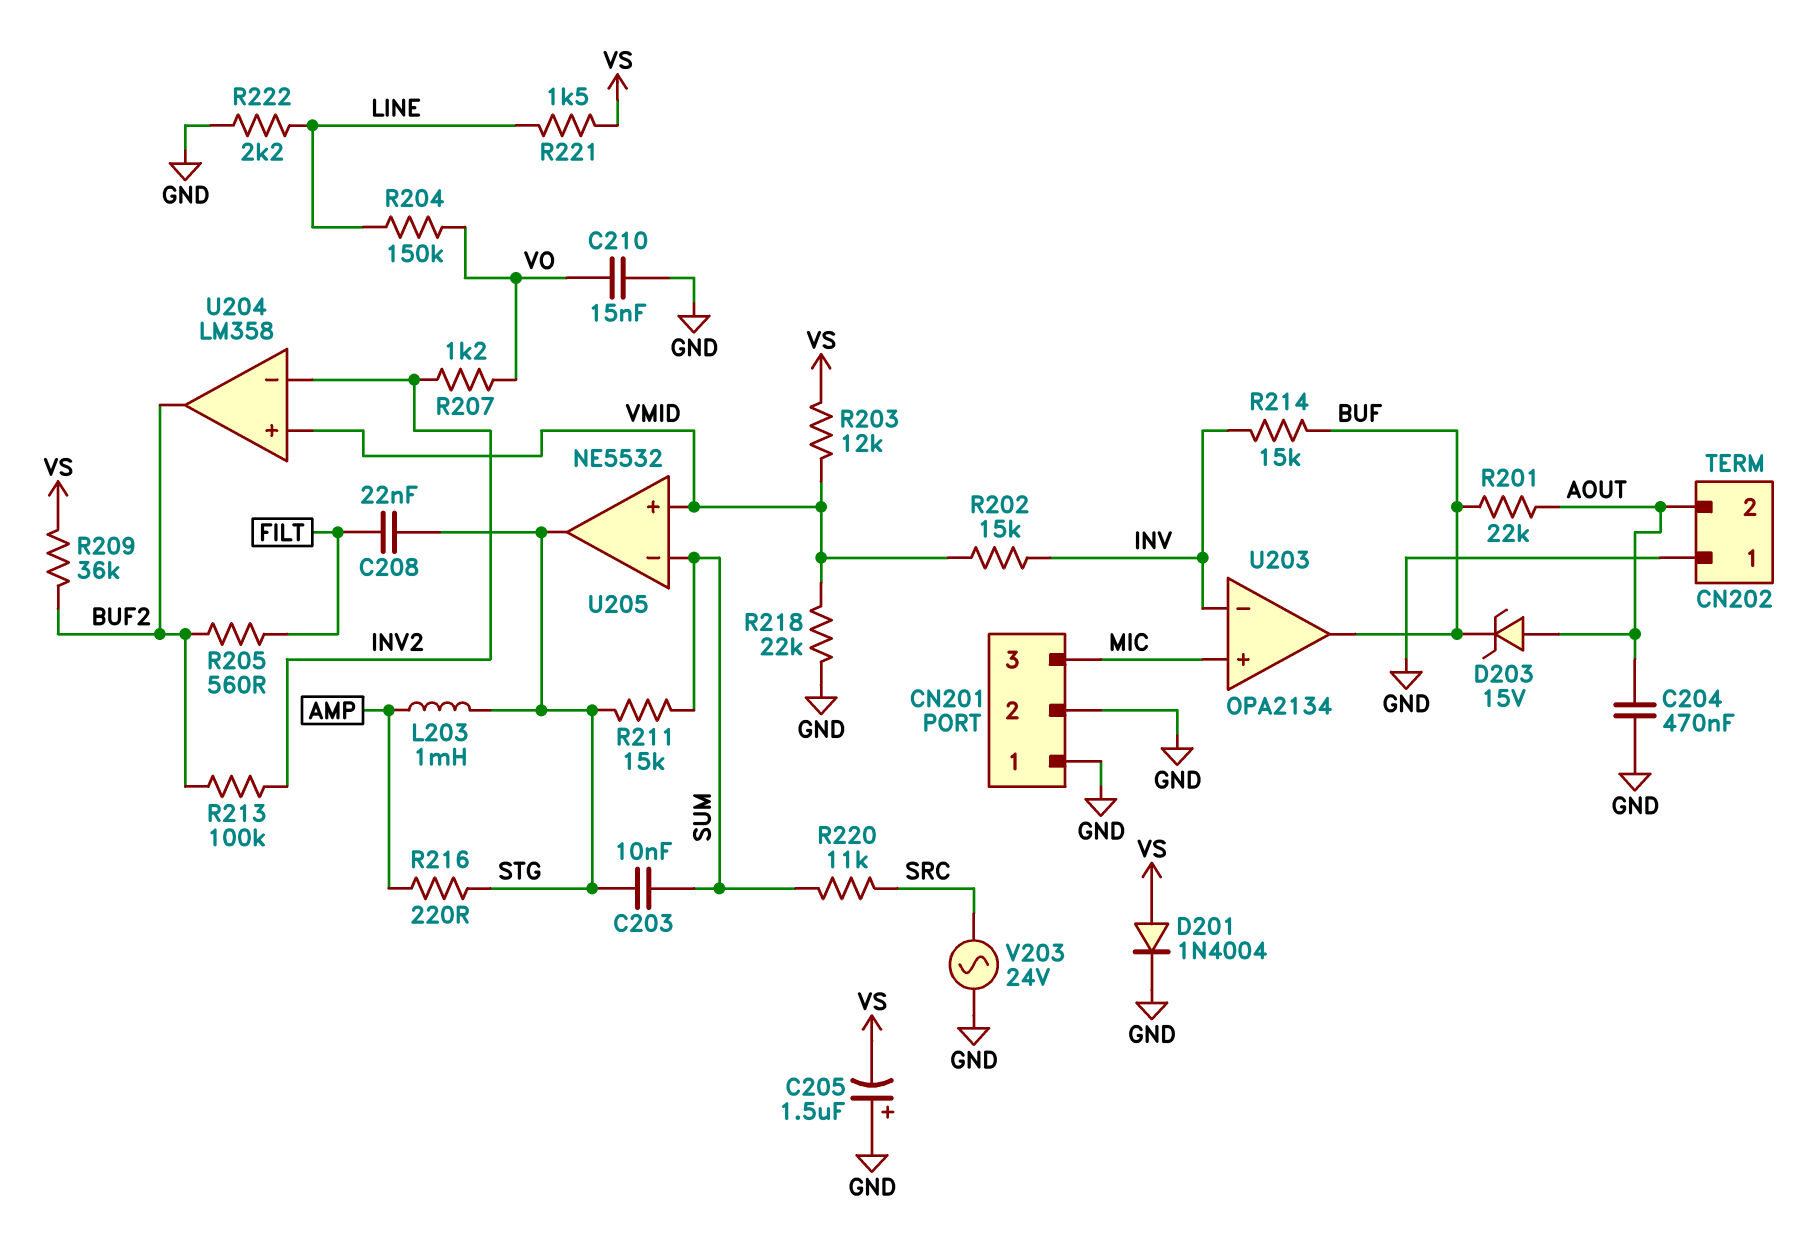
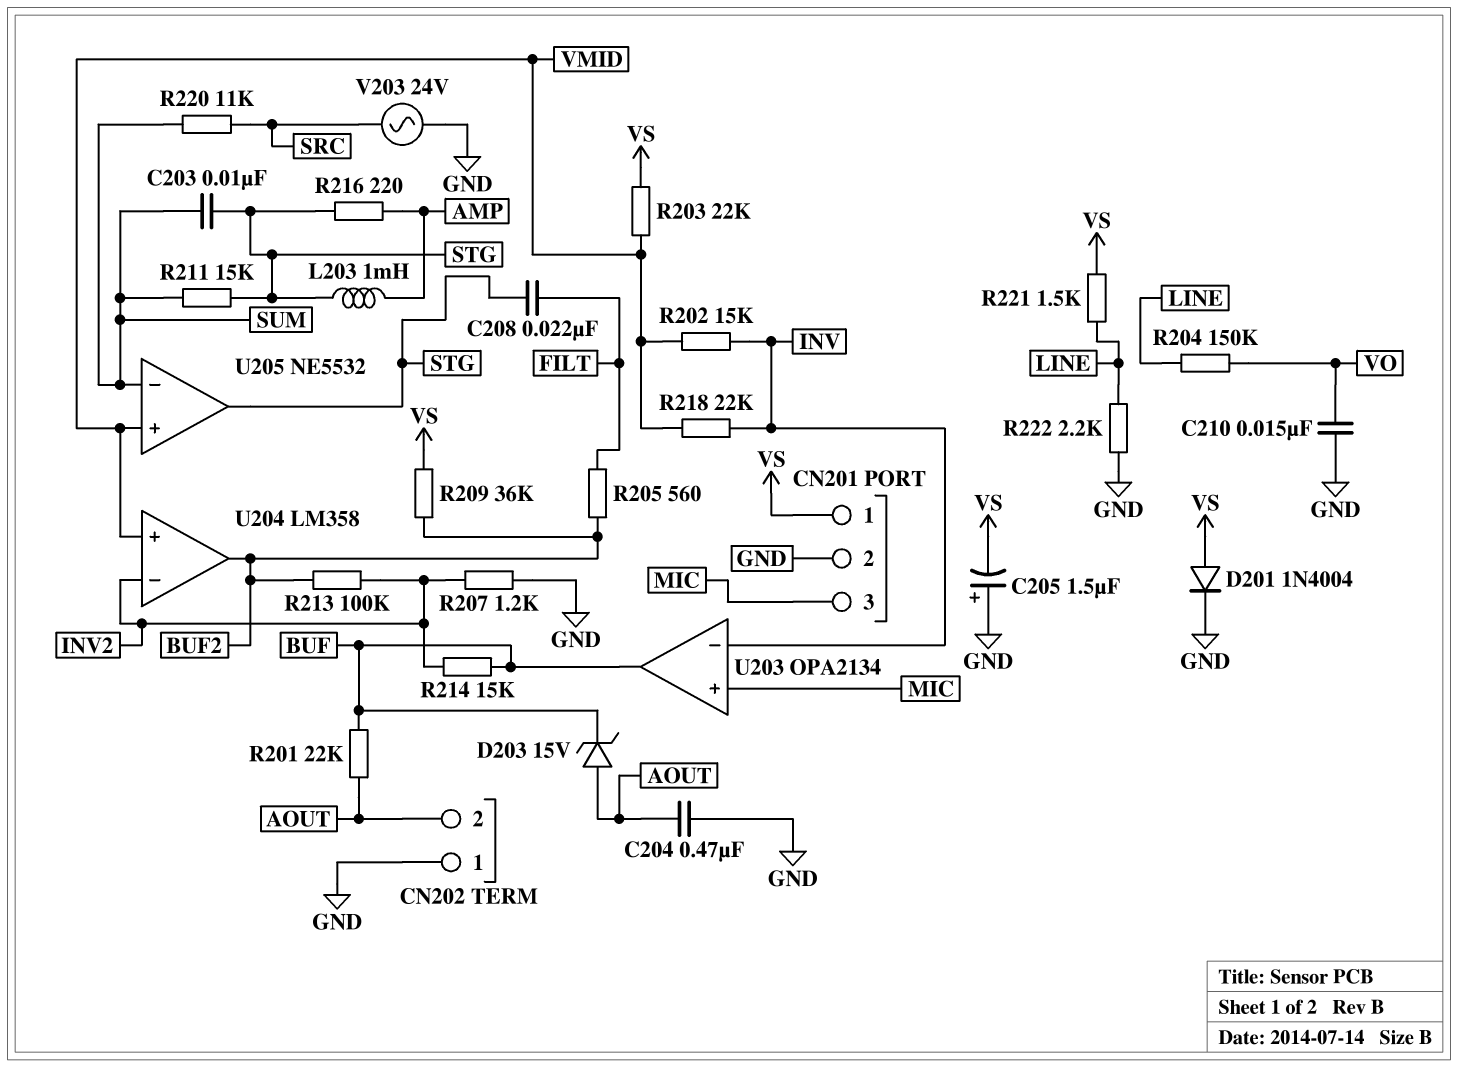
CN201 pin 1: GND -> VS
R203: 12k (VMID, VS) -> 22k (VMID, VS)
R207: 1.2k (INV2, VO) -> 1.2k (GND, INV2)
R214: 15k (BUF, INV) -> 15k (BUF, INV2)
R218: 22k (GND, VMID) -> 22k (INV, VMID)

